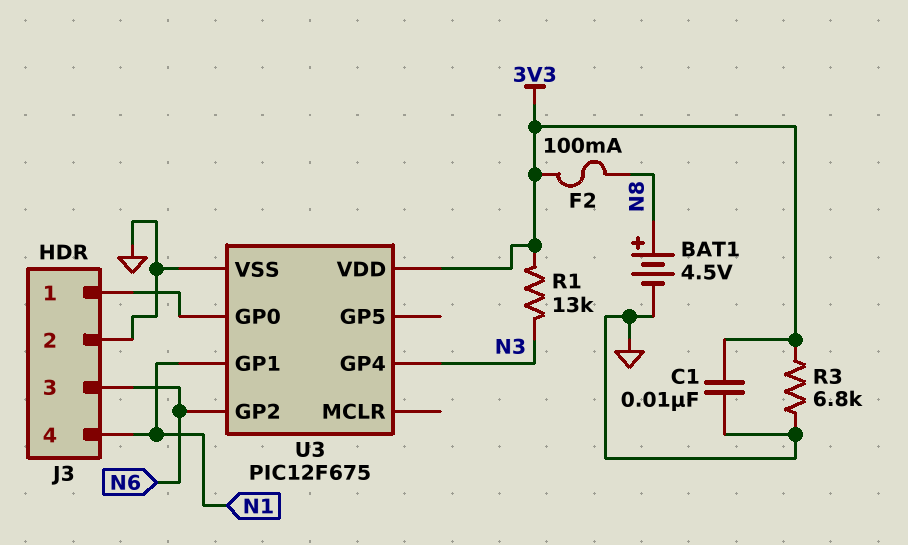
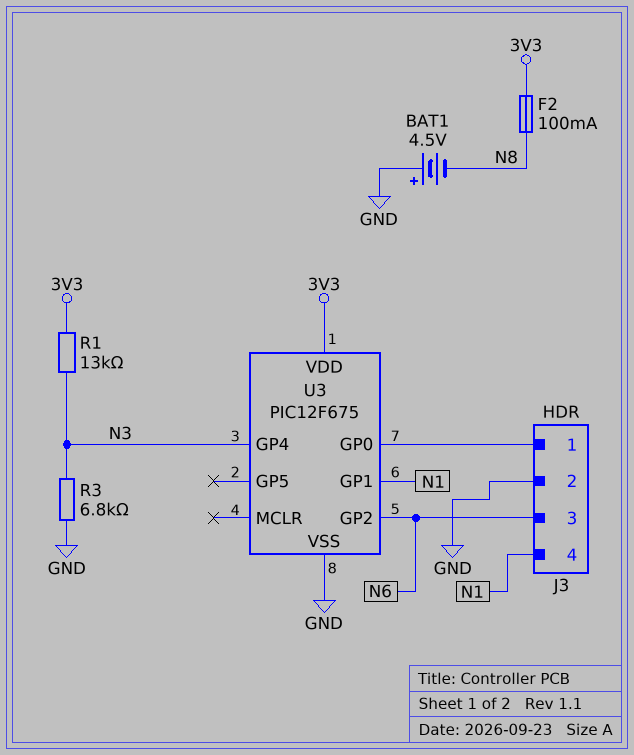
BAT1: 4.5V (plus N8, minus GND) -> 4.5V (plus GND, minus N8)
C1: 10nF (3V3, GND) -> none
R3: 6.8k (3V3, GND) -> 6.8k (GND, N3)

